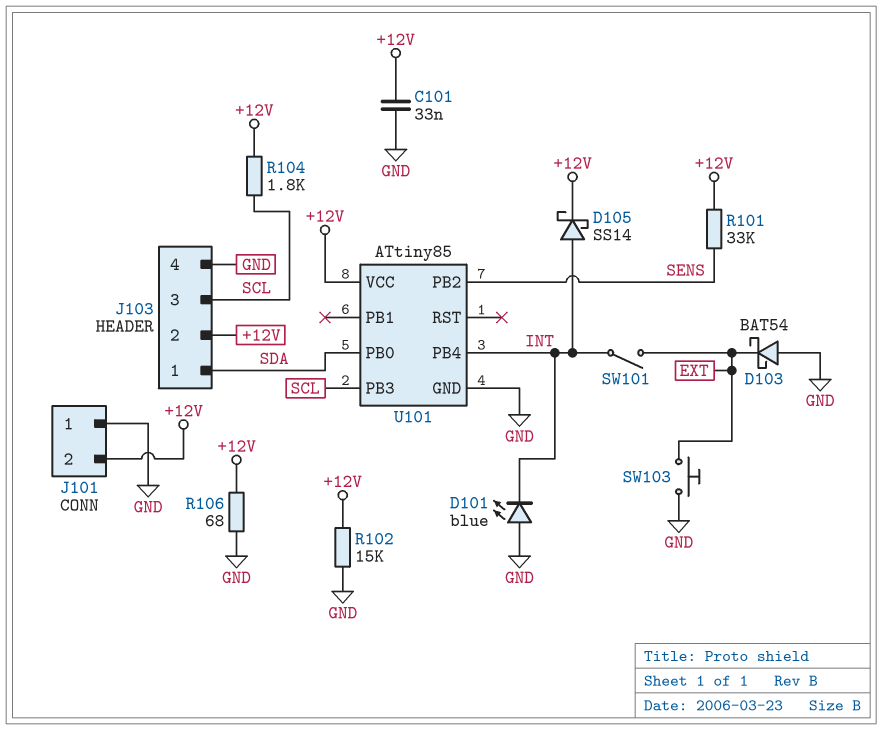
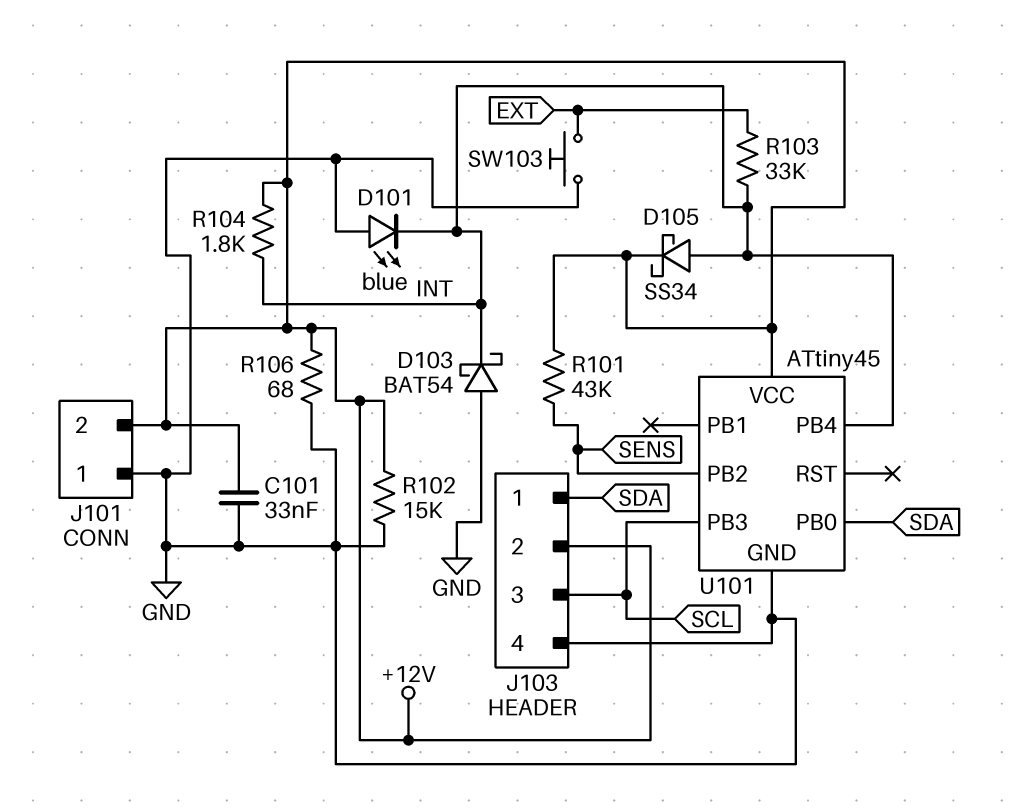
D103: schottky BAT54 (A GND, K EXT) -> schottky BAT54 (A GND, K INT)
D105: schottky SS14 (A INT, K +12V) -> schottky SS34 (A INT, K +12V)
R101: 33k (+12V, SENS) -> 43k (+12V, SENS)
R103: none -> 33k (EXT, INT)
R104: 1.8k (+12V, SCL) -> 1.8k (+12V, INT)
SW101: switch (EXT, INT) -> none
U101: ATtiny85 -> ATtiny45

